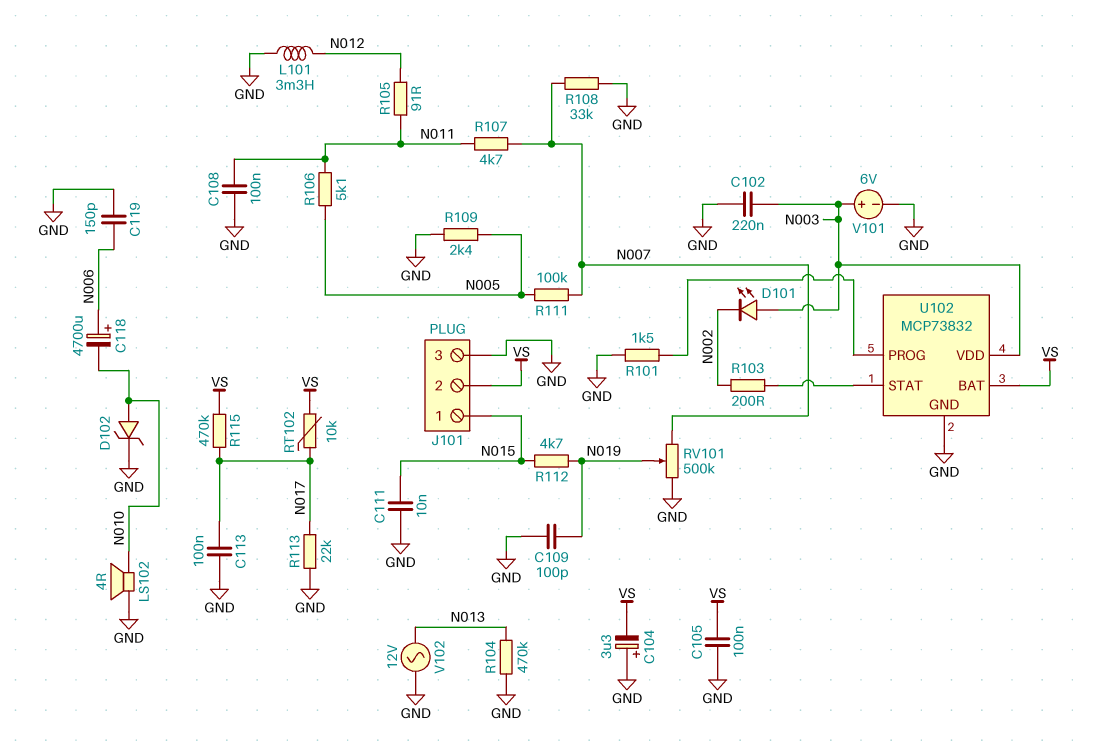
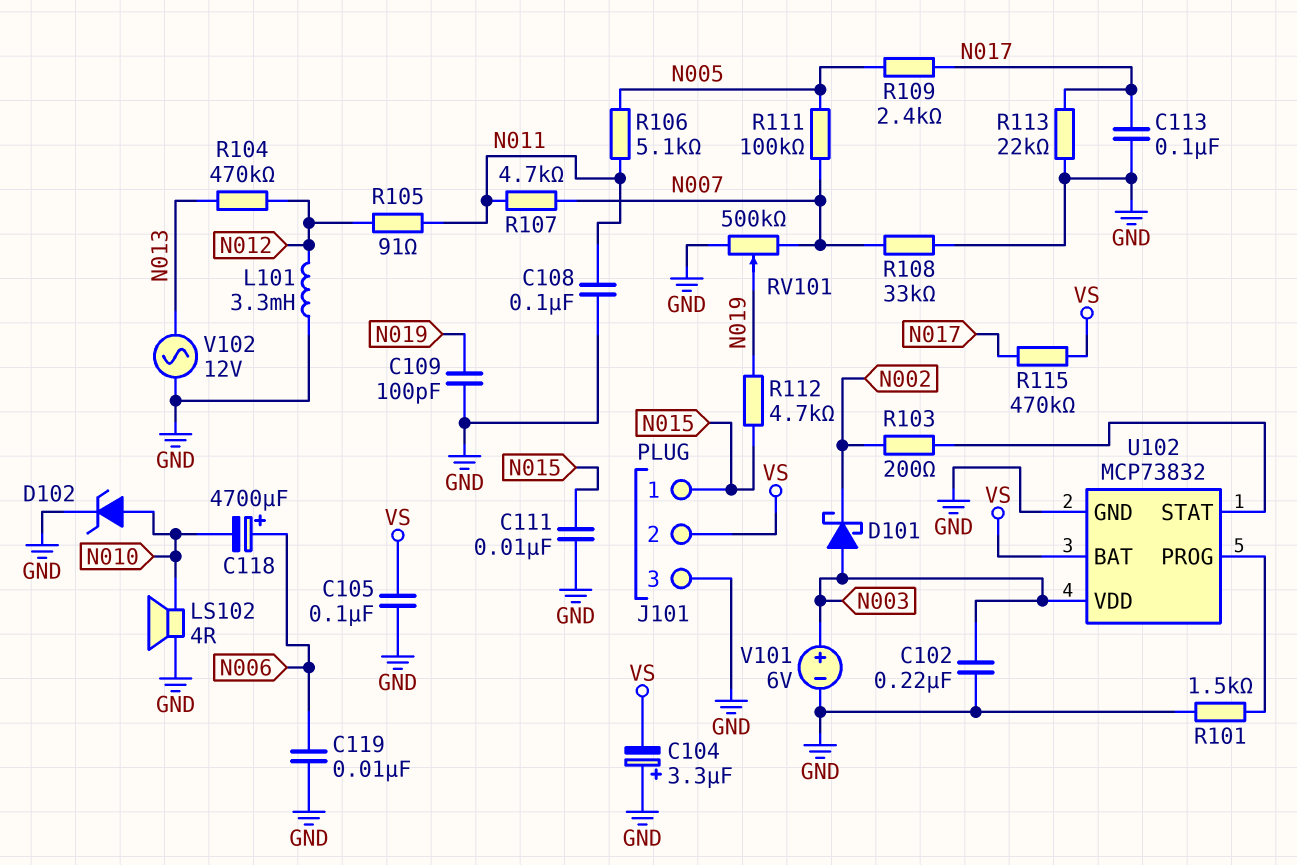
C119: 150pF (GND, N006) -> 10nF (GND, N006)
D101: LED (A N003, K N002) -> schottky (A N003, K N002)
R104: 470k (GND, N013) -> 470k (N012, N013)
R109: 2.4k (GND, N005) -> 2.4k (N005, N017)
RT102: 10k (N017, VS) -> none

